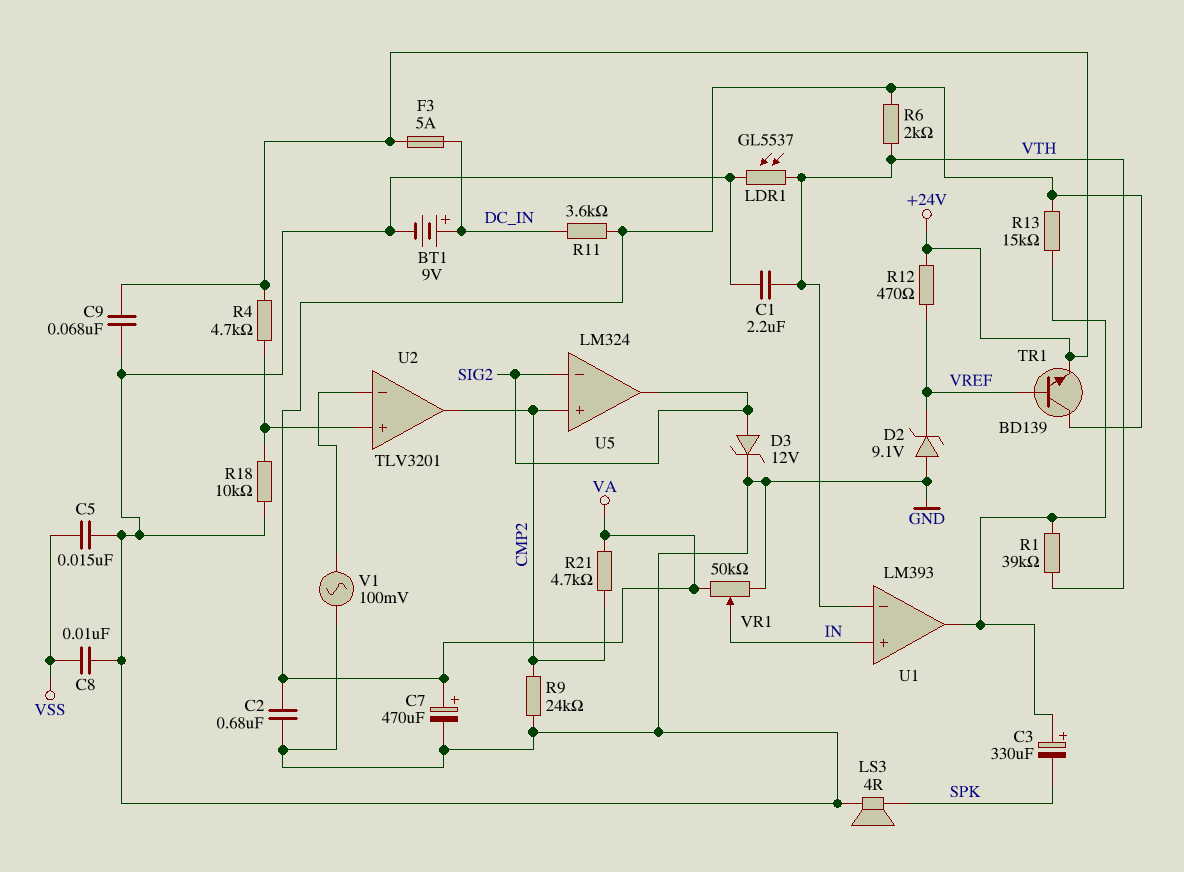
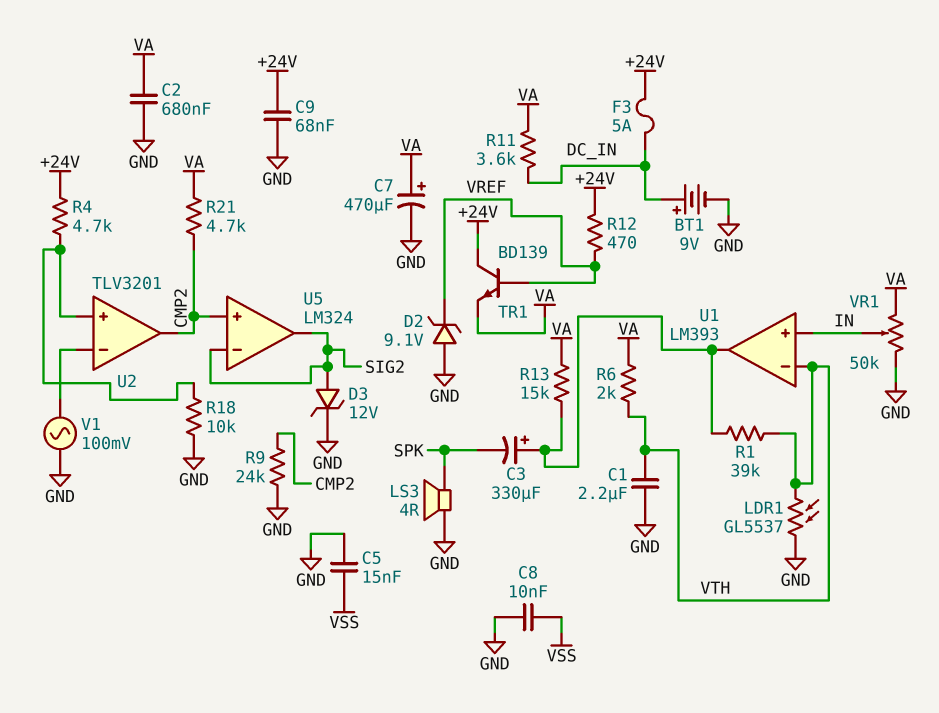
TR1: NPN BD139 (B VREF, C VA, E +24V) -> NPN BD139 (B VREF, C +24V, E VA)

